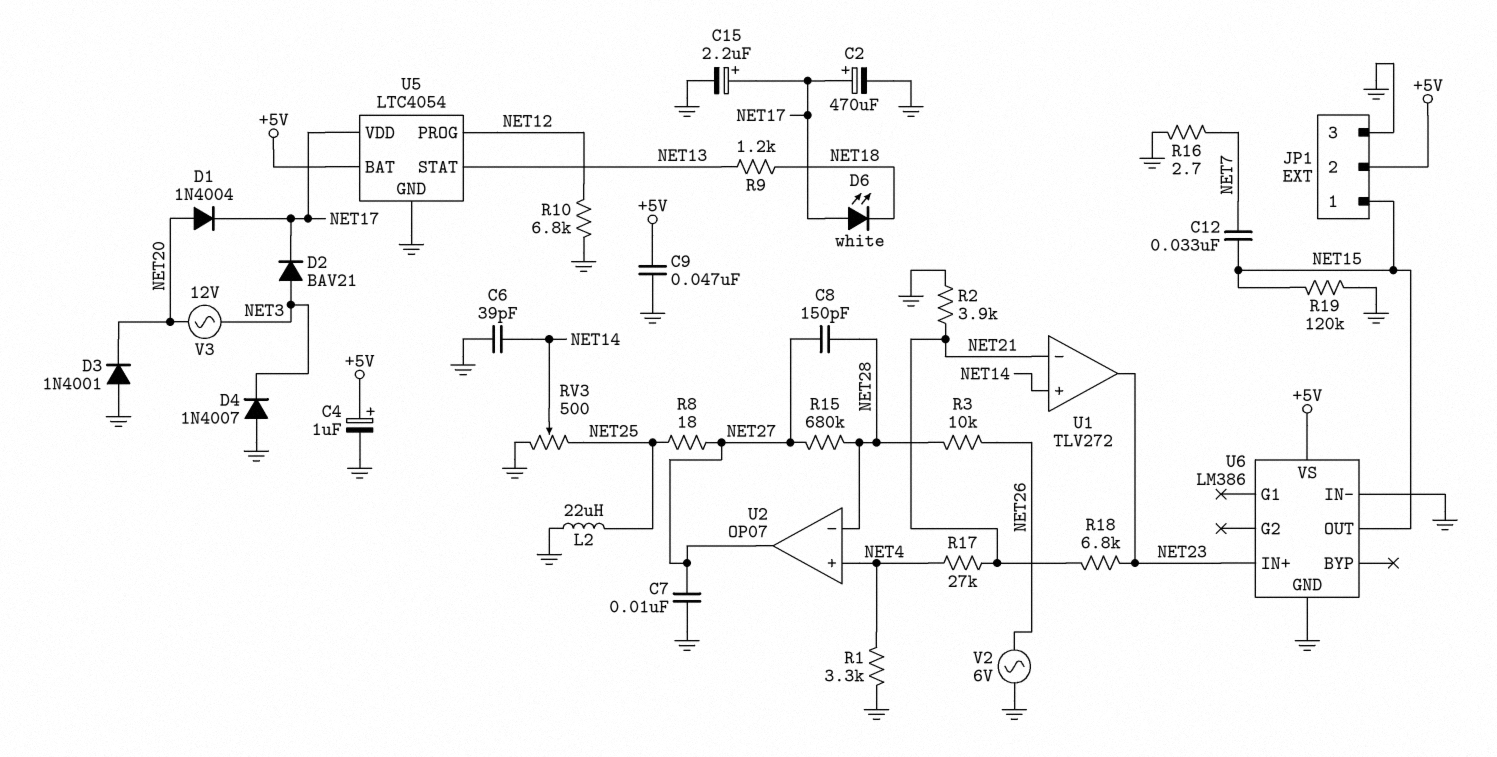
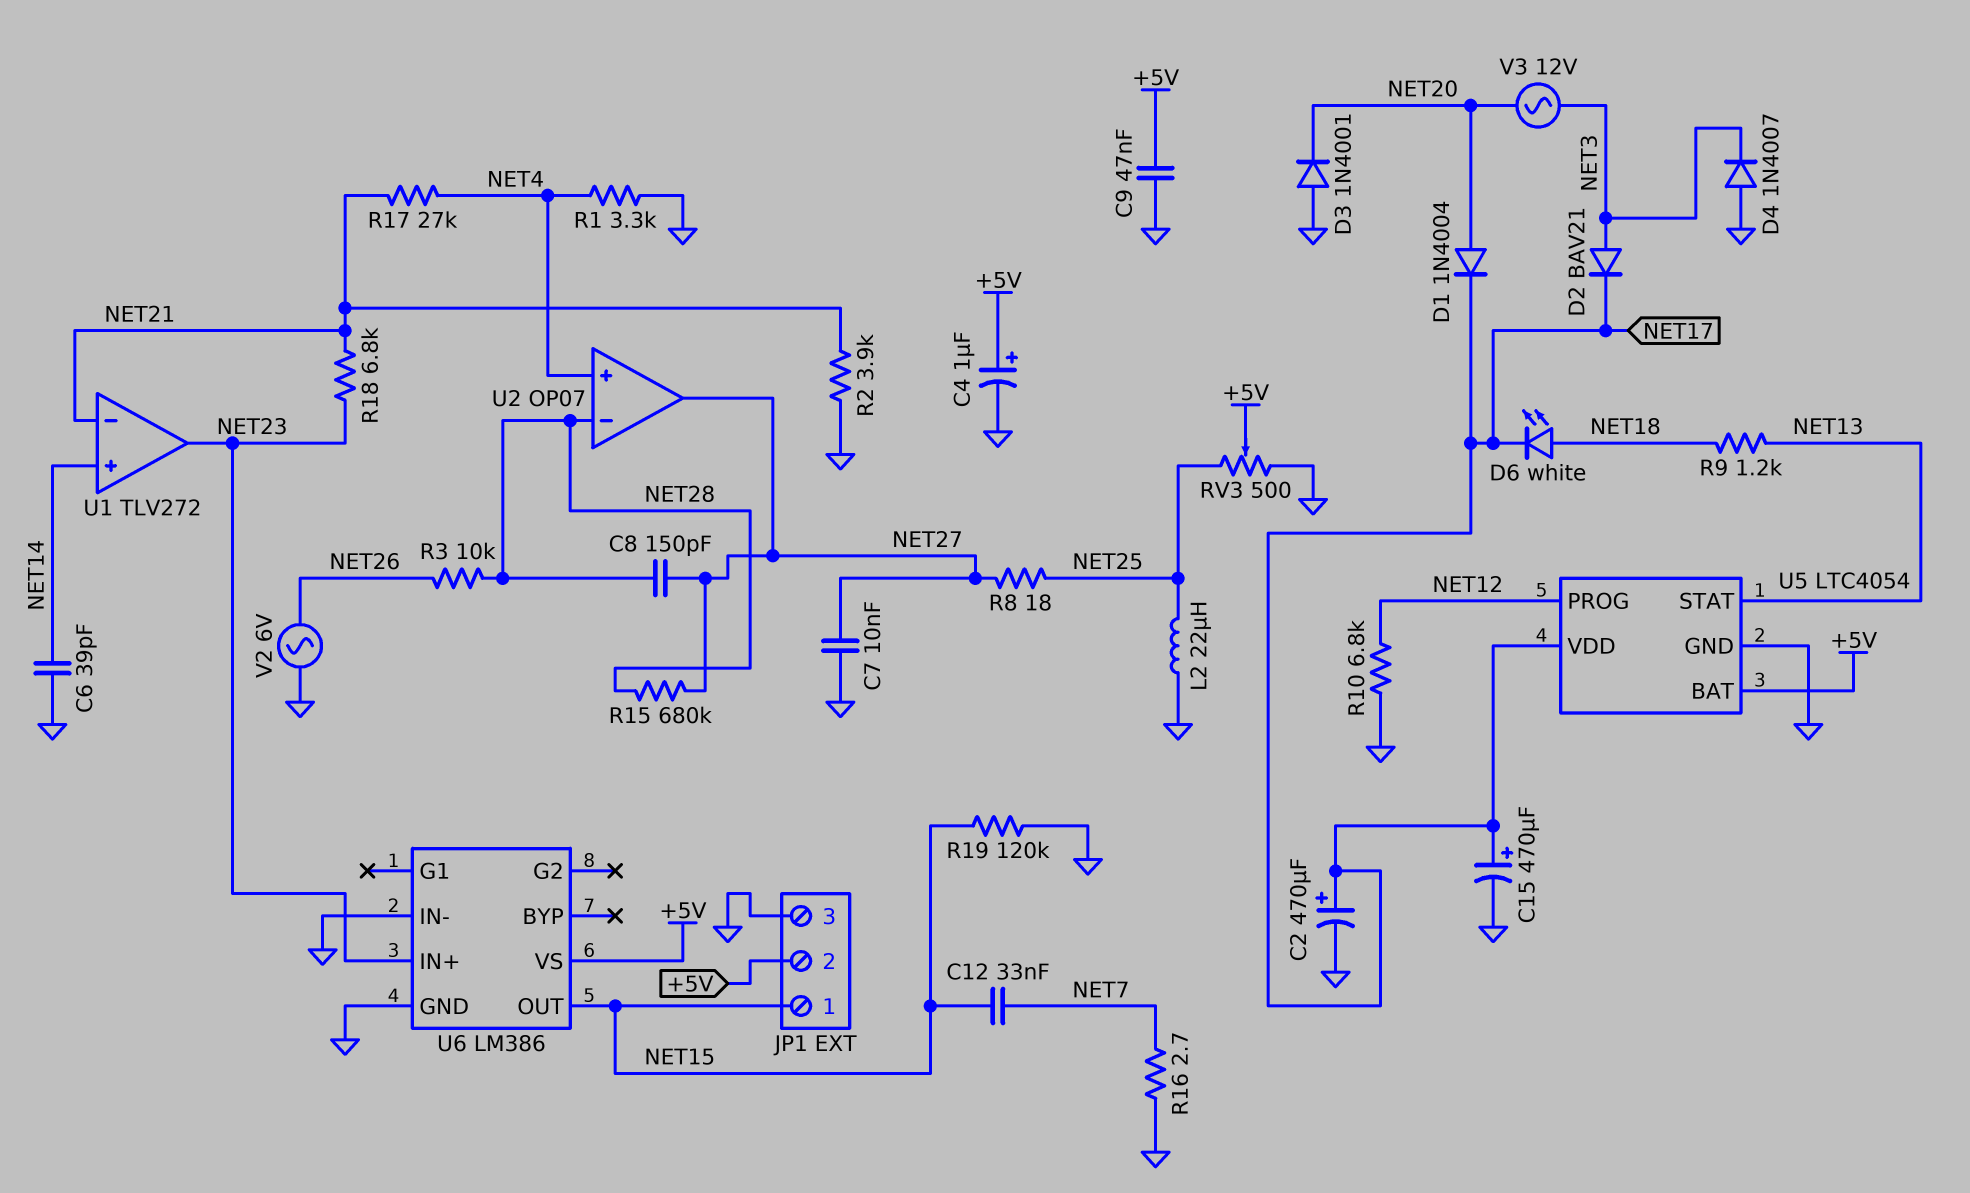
C15: 2.2uF (plus NET17, minus GND) -> 470uF (plus NET17, minus GND)
D6: LED white (A NET17, K NET18) -> LED white (A NET18, K NET17)
RV3: 500 (GND, NET25, wiper NET14) -> 500 (GND, NET25, wiper +5V)

